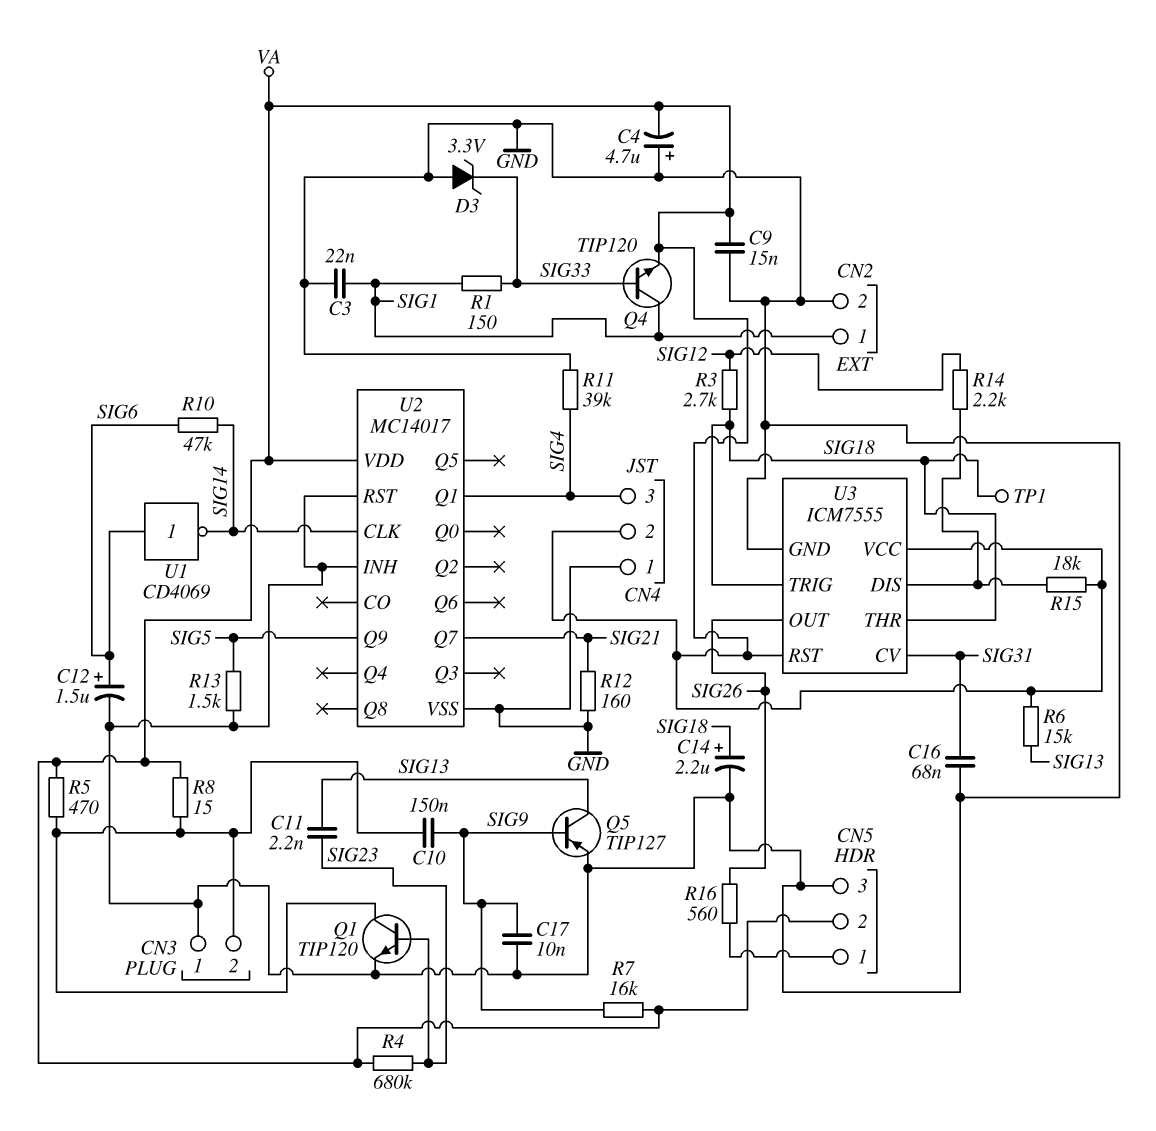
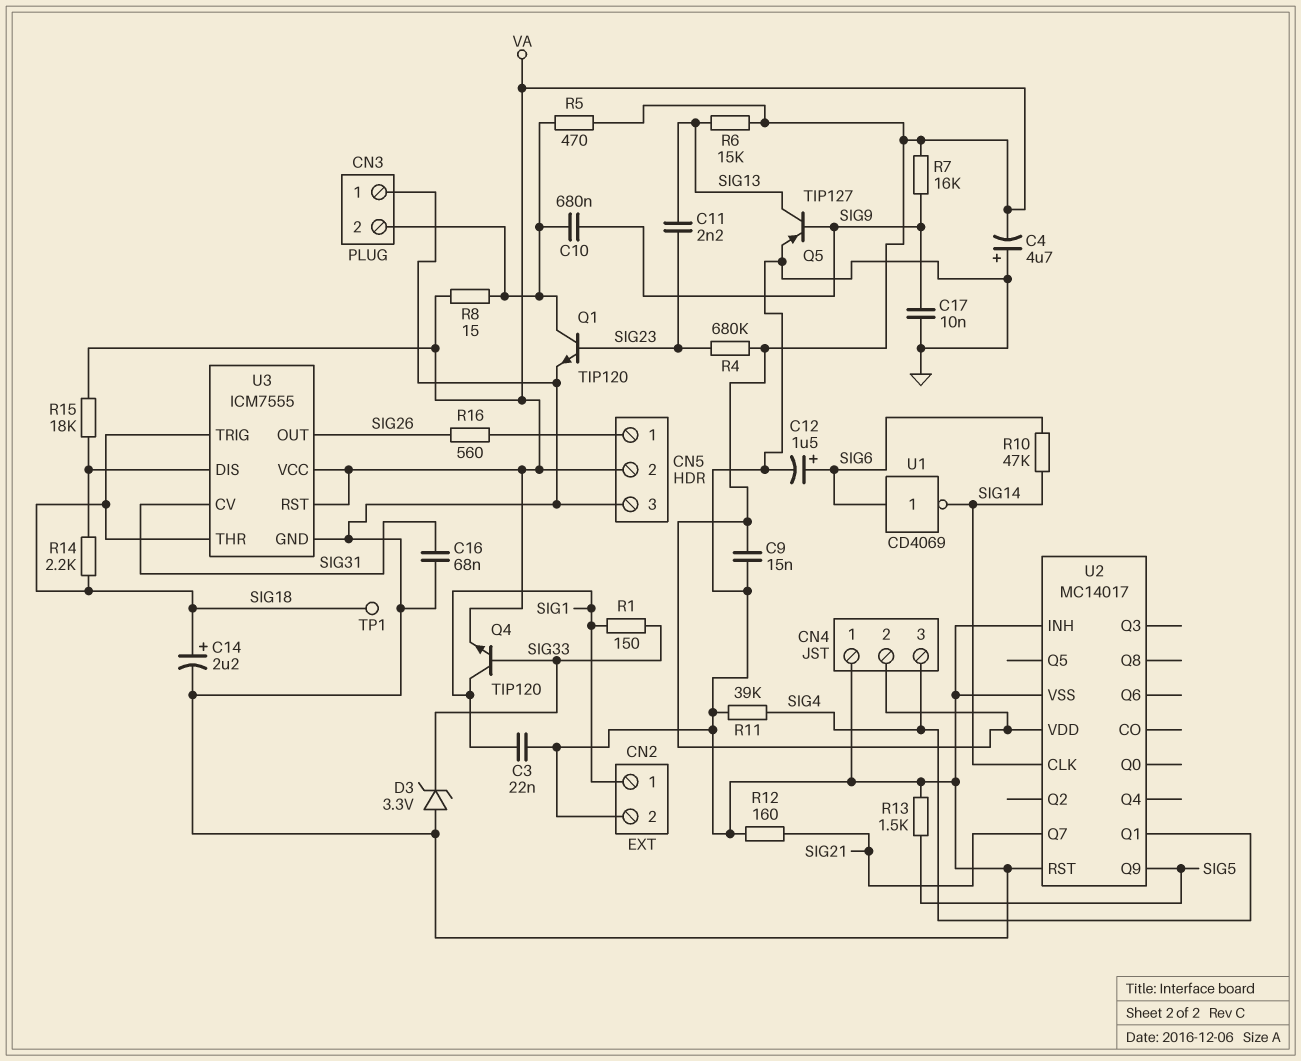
C10: 150nF (CN3/2, SIG9) -> 680nF (CN3/2, SIG9)
R3: 2.7k (SIG12, SIG18) -> none
R14: 2.2k (SIG12, U3/DIS) -> 2.2k (SIG18, U3/DIS)

